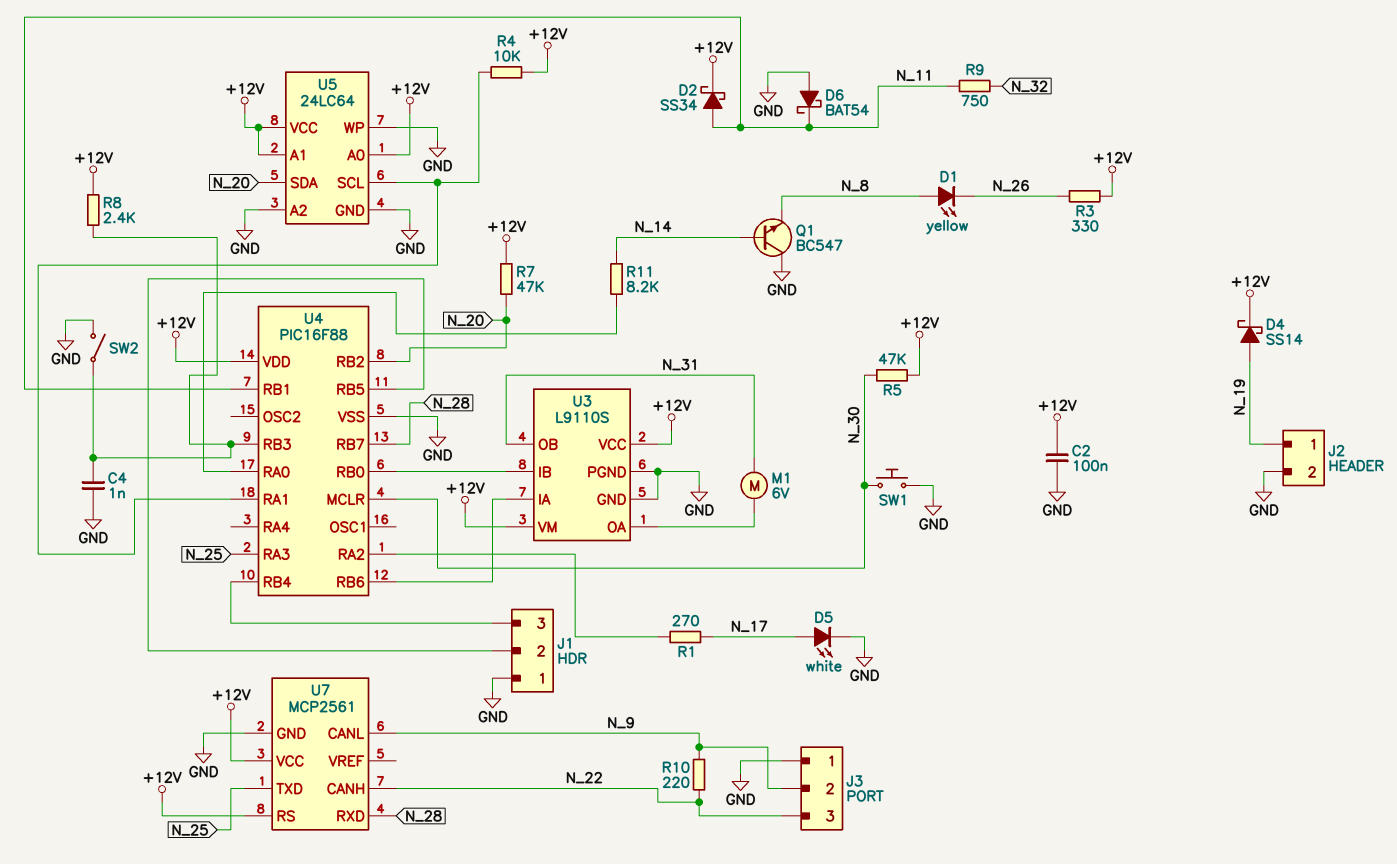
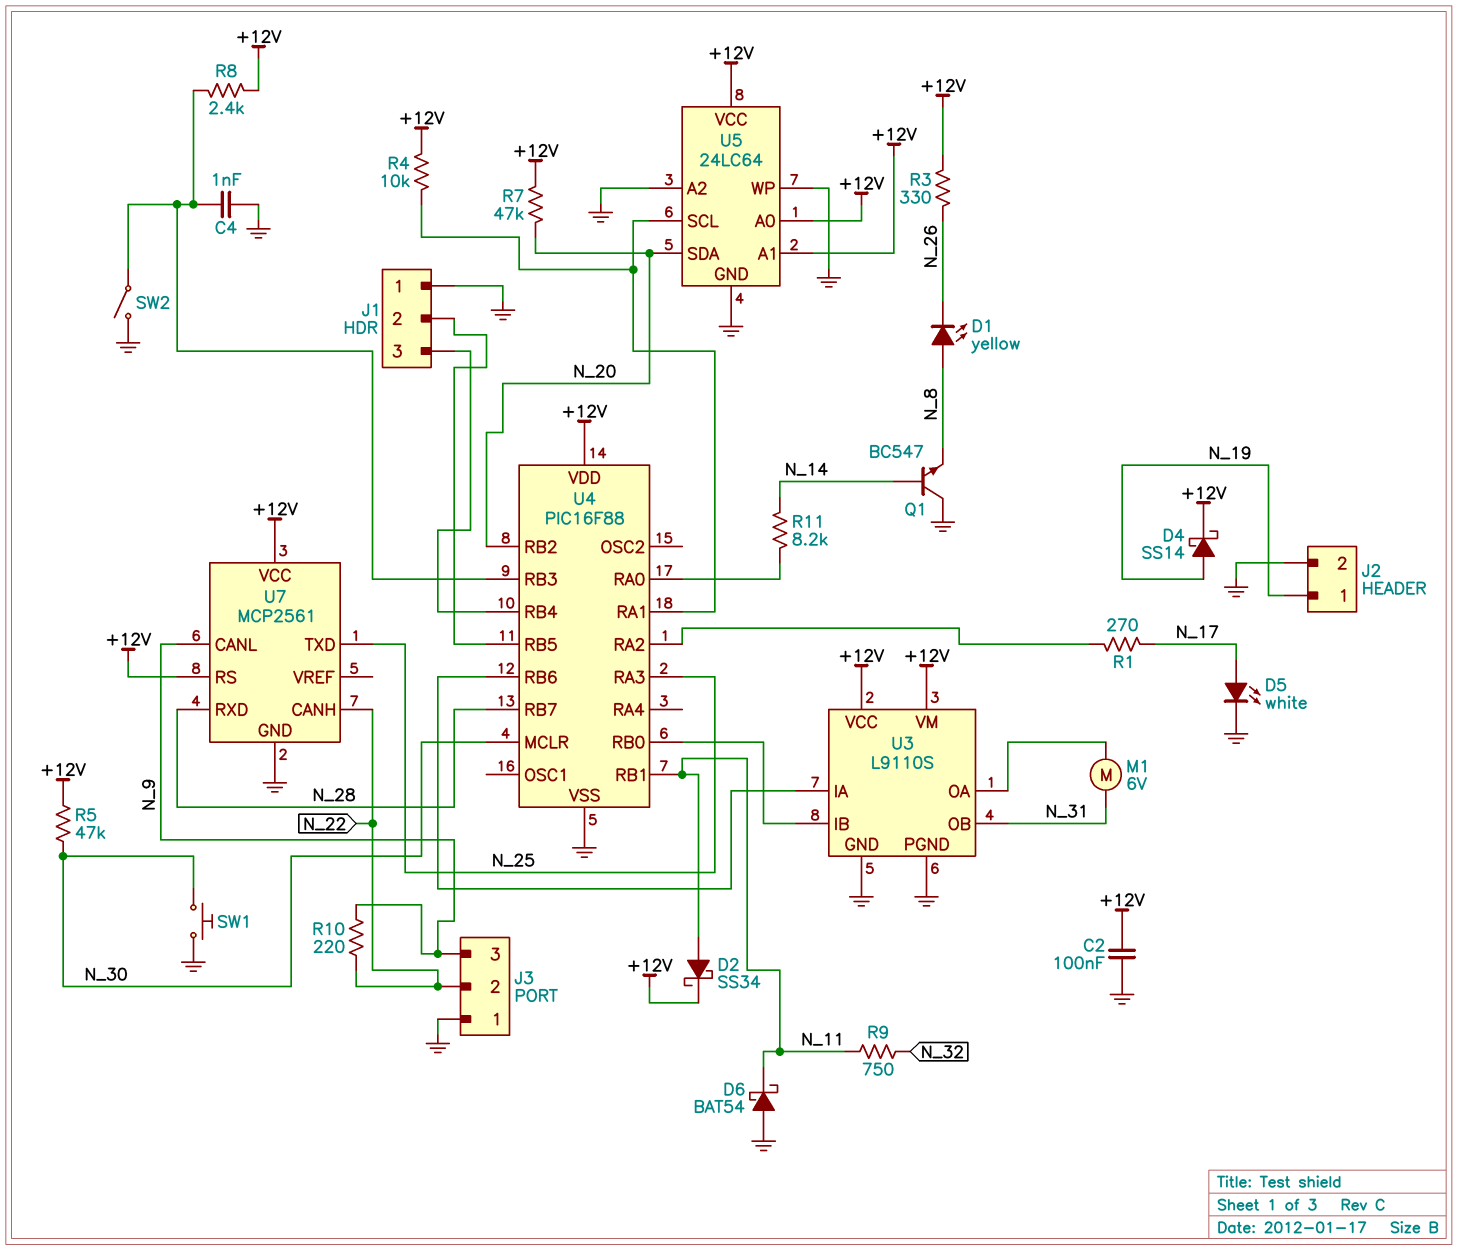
J3 pin 2: N_9 -> N_22
J3 pin 3: N_22 -> N_9

